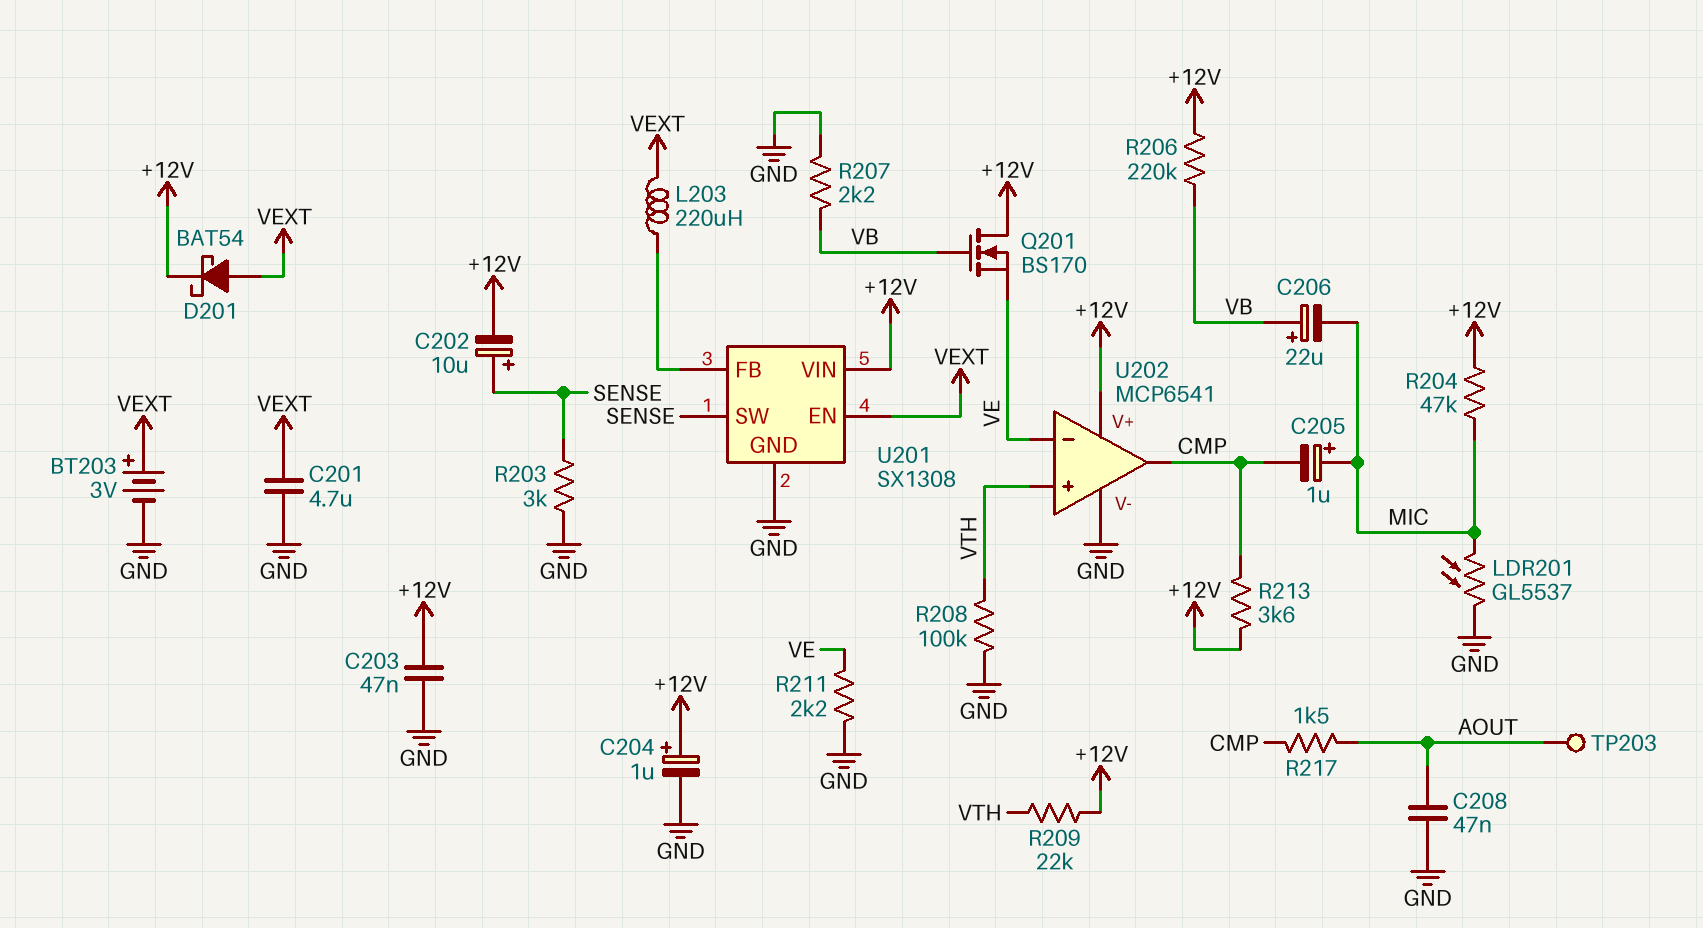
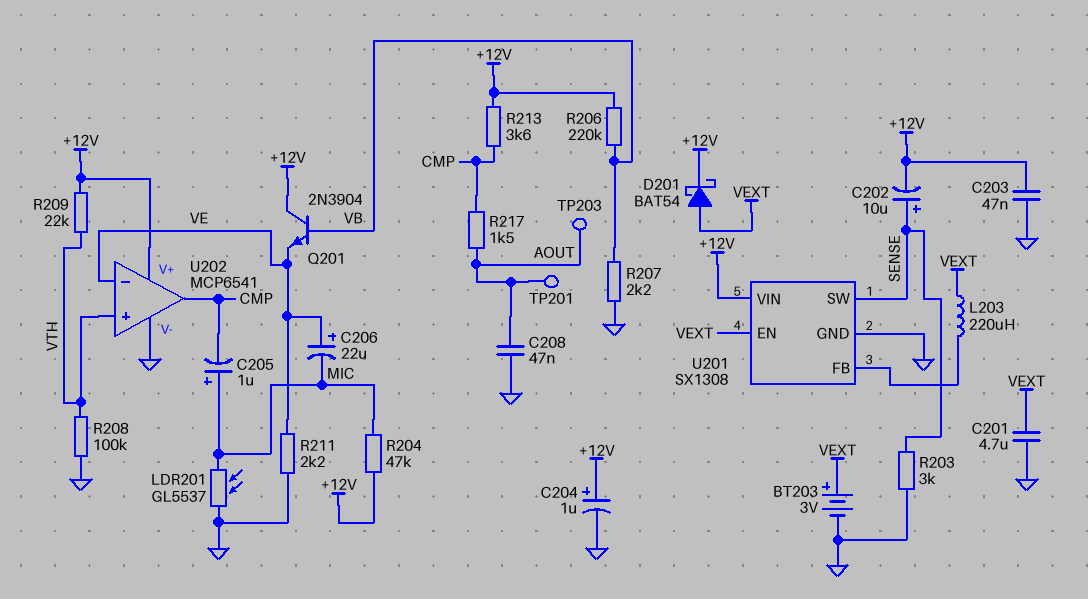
C206: 22uF (plus VB, minus MIC) -> 22uF (plus VE, minus MIC)
Q201: NMOS BS170 (G VB, D +12V, S VE) -> NPN 2N3904 (B VB, C +12V, E VE)
TP201: none -> test point (AOUT)

